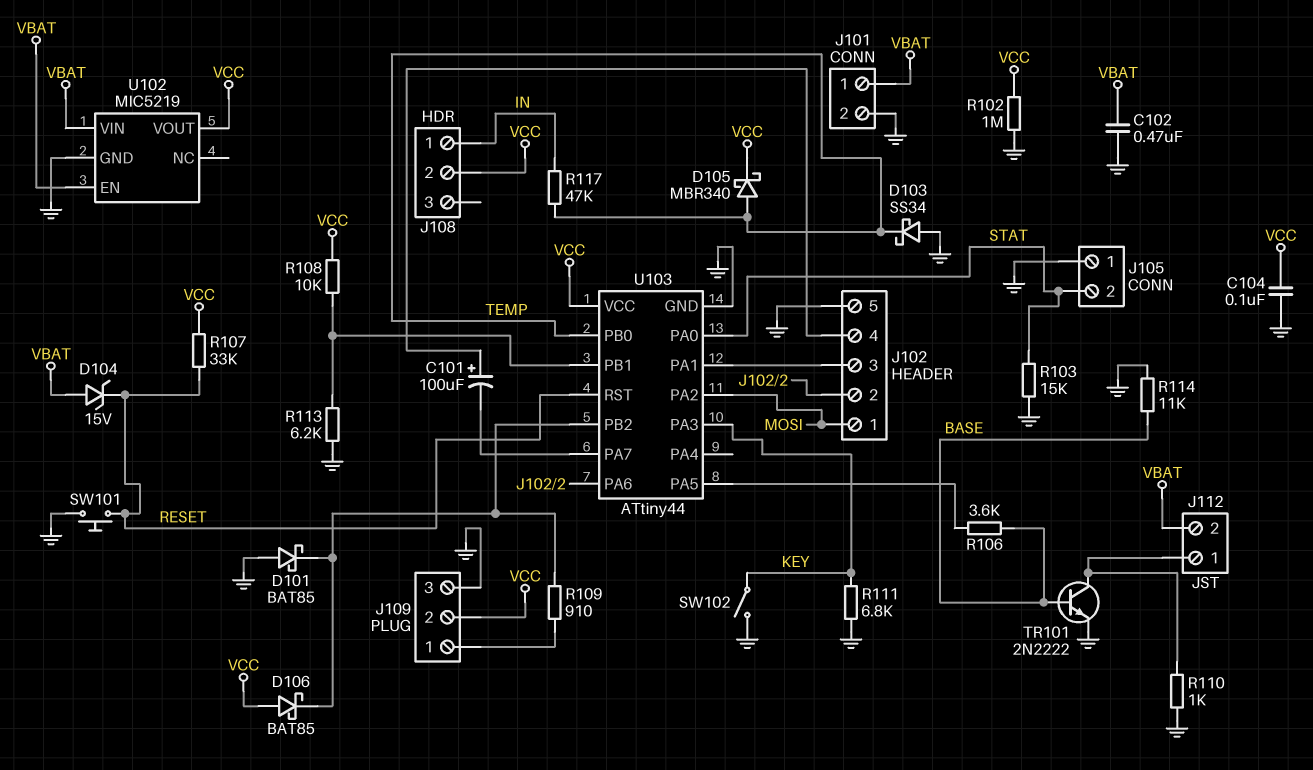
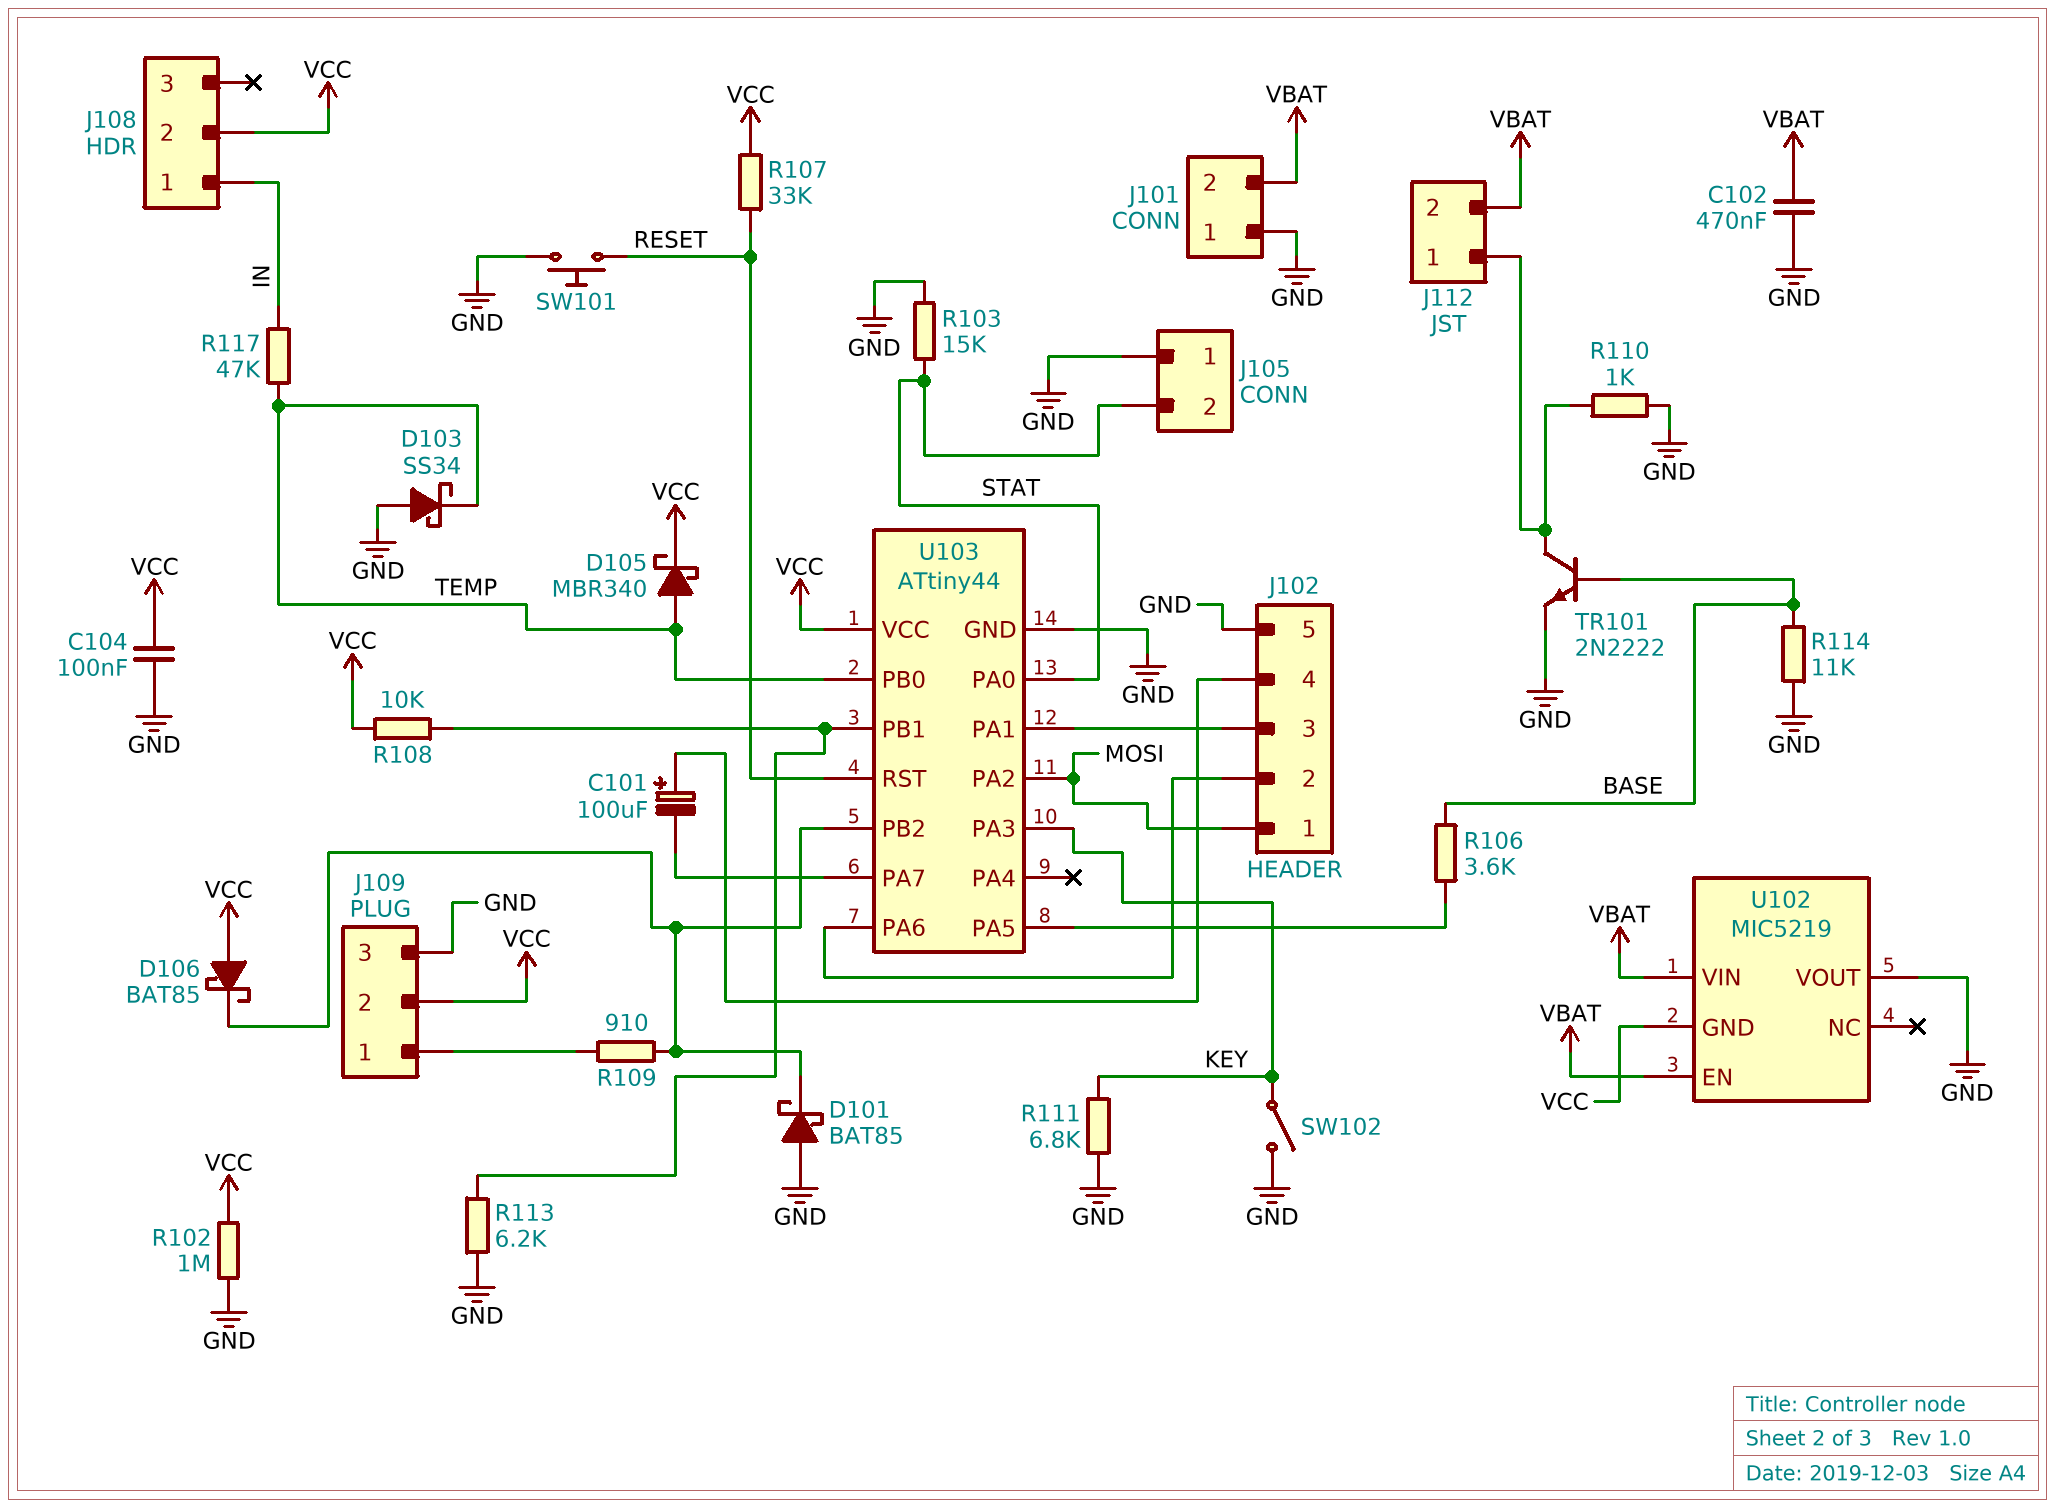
D104: zener 15V (A VBAT, K RESET) -> none
J101 pin 1: VBAT -> GND
J101 pin 2: GND -> VBAT
U102 pin GND: GND -> VCC
U102 pin VOUT: VCC -> GND

